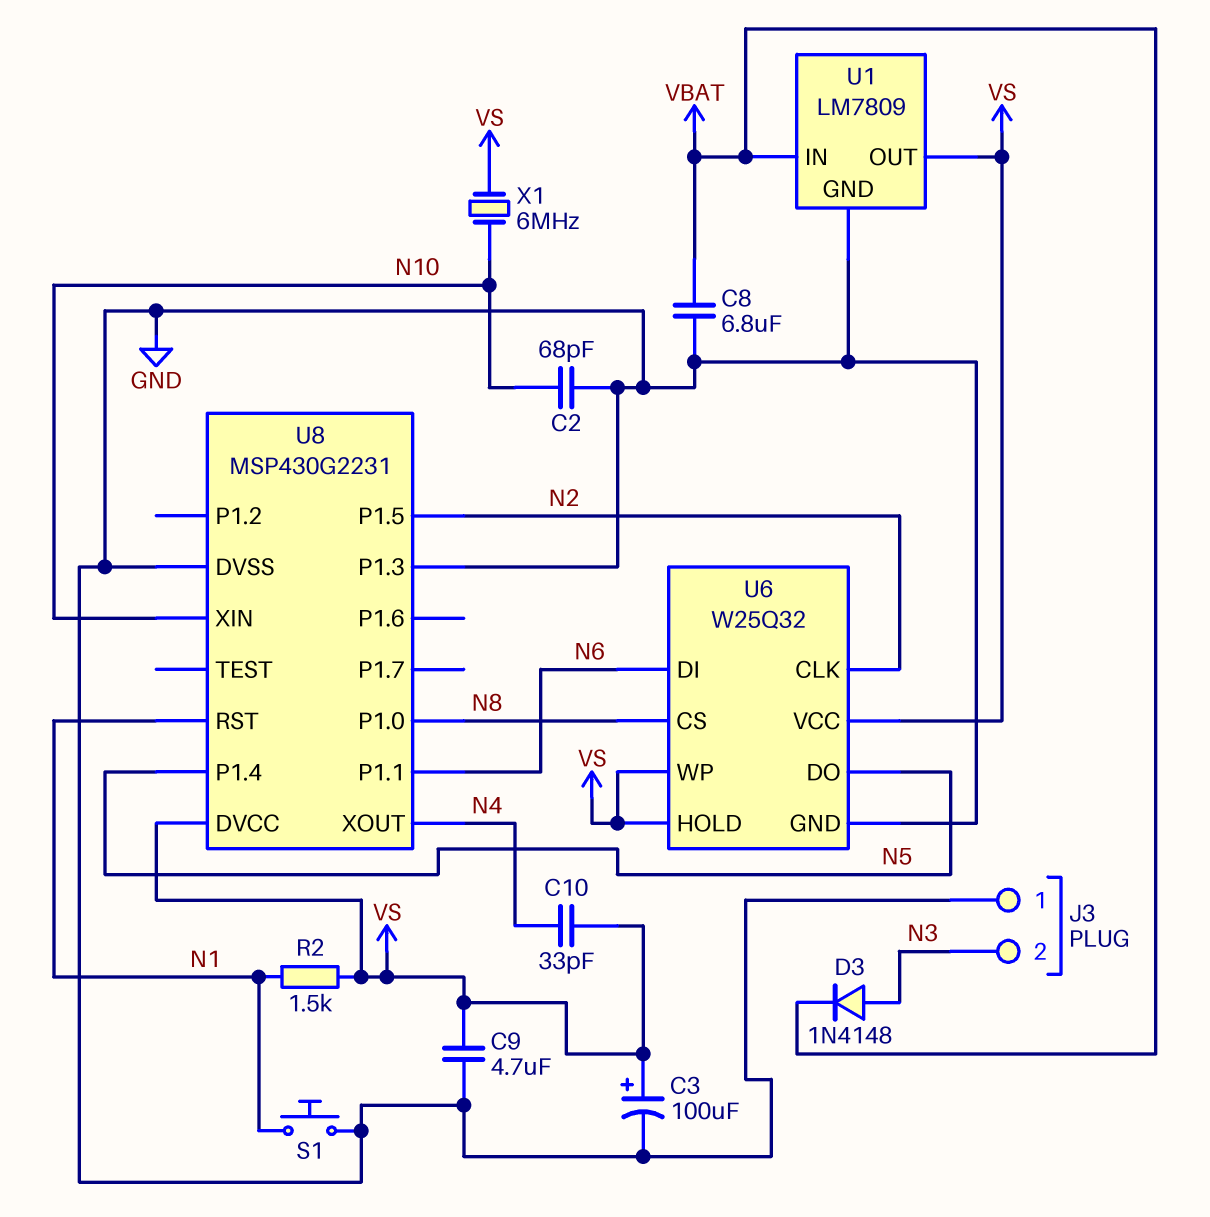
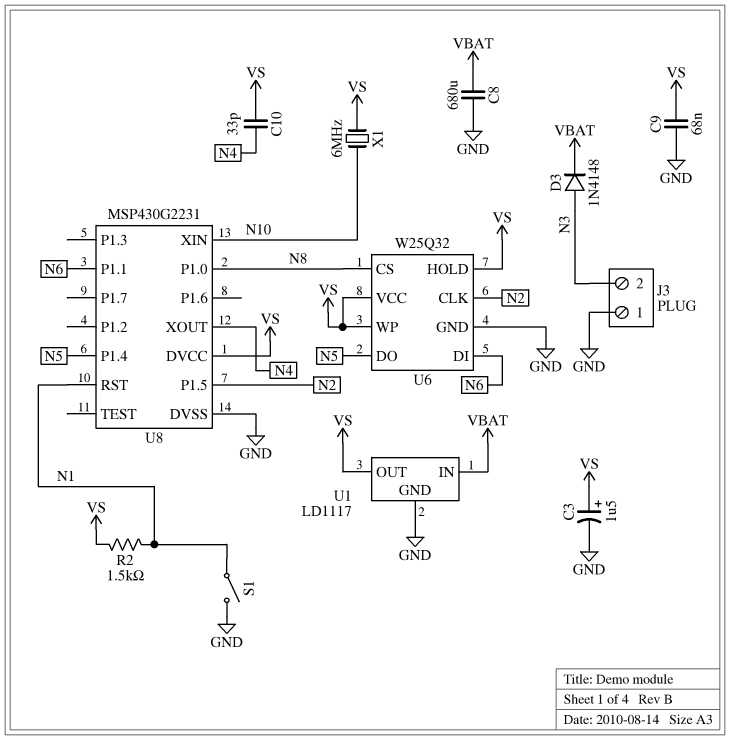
C2: 68pF (GND, N10) -> none
C3: 100uF (plus VS, minus GND) -> 1.5uF (plus VS, minus GND)
C8: 6.8uF (GND, VBAT) -> 680uF (GND, VBAT)
C9: 4.7uF (GND, VS) -> 68nF (GND, VS)
S1: button (GND, N1) -> switch (GND, N1)
U1: LM7809 -> LD1117
U8 pin P1.3: GND -> none

